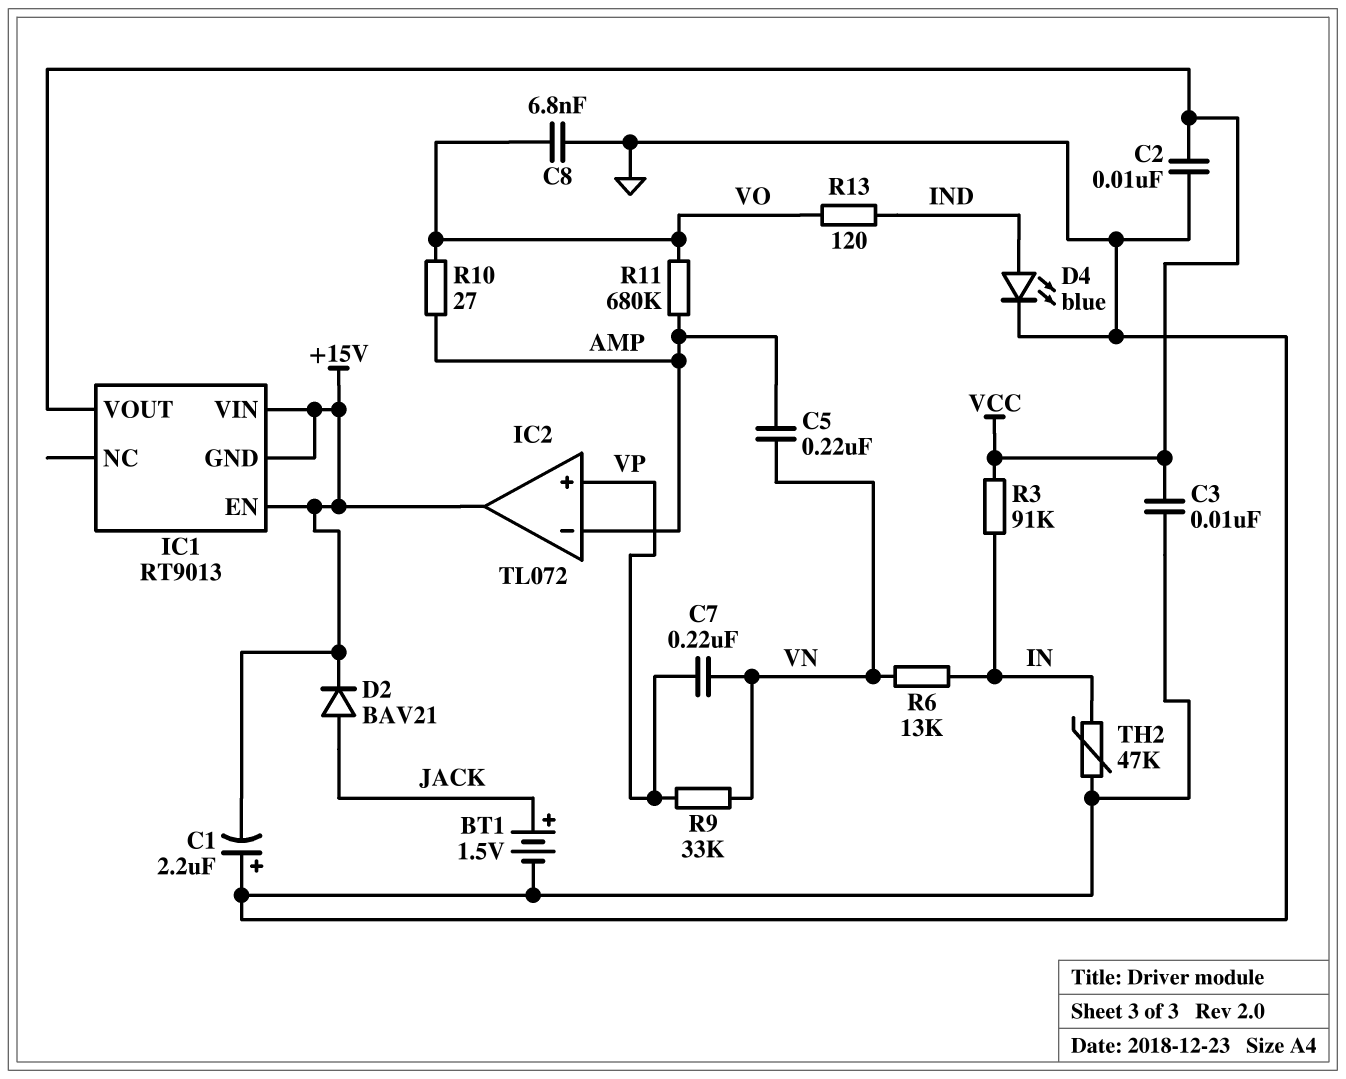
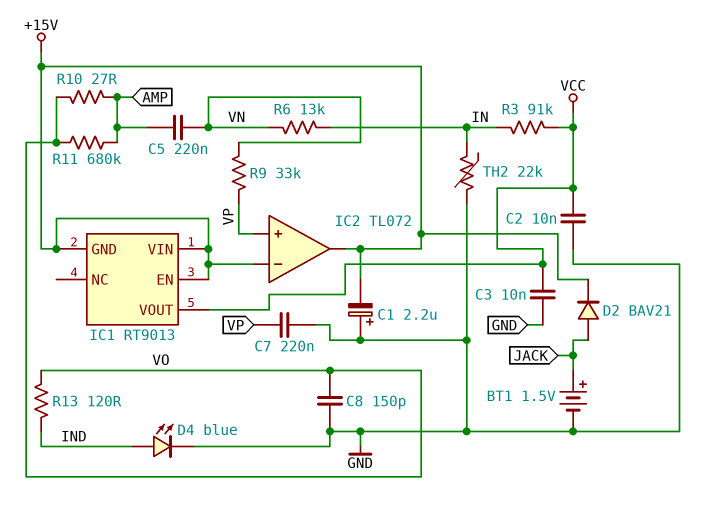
C7: 220nF (VN, VP) -> 220nF (GND, VP)
C8: 6.8nF (GND, VO) -> 150pF (GND, VO)
IC2 pin in-: AMP -> +15V
TH2: 47k (GND, IN) -> 22k (GND, IN)

